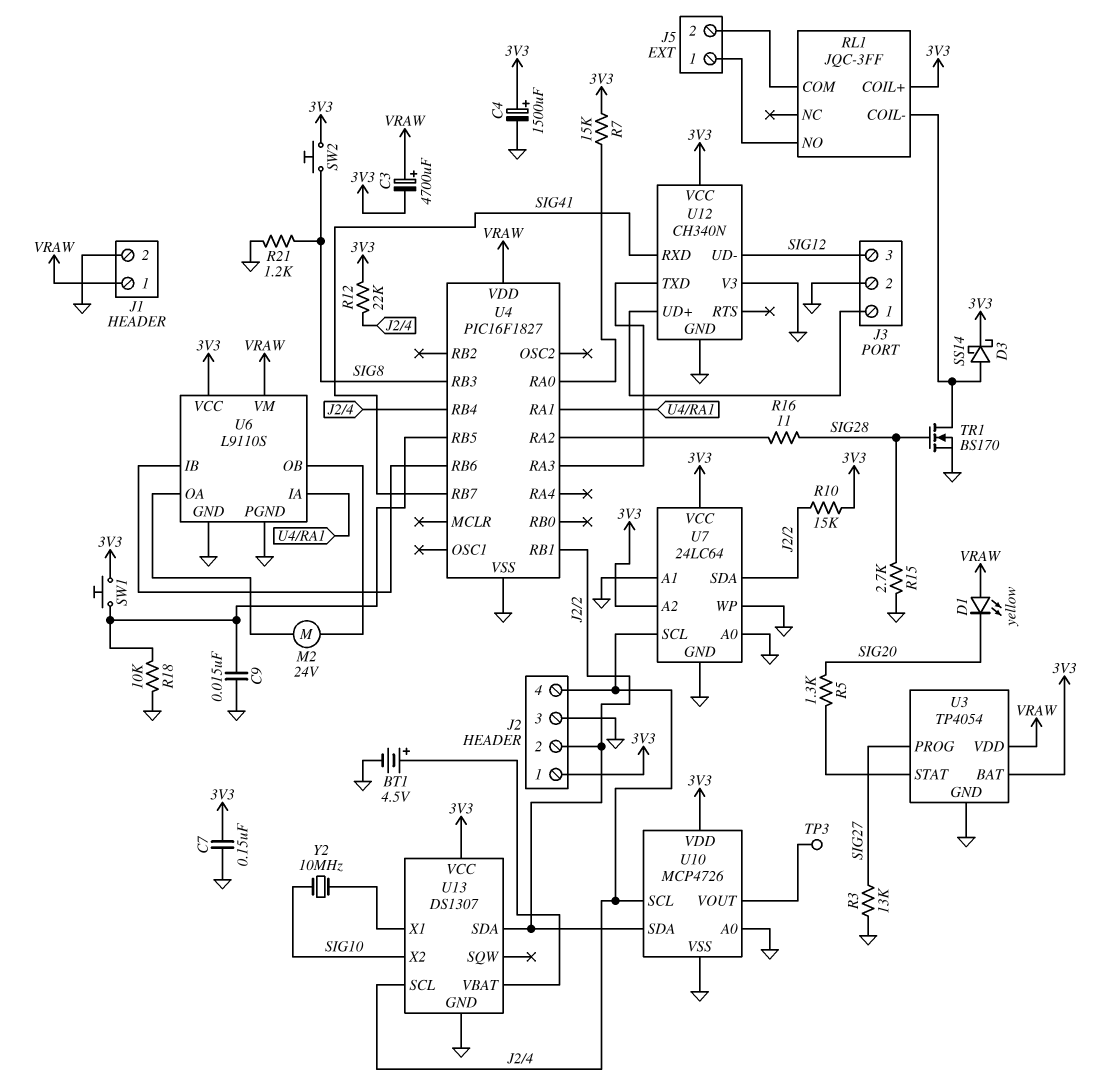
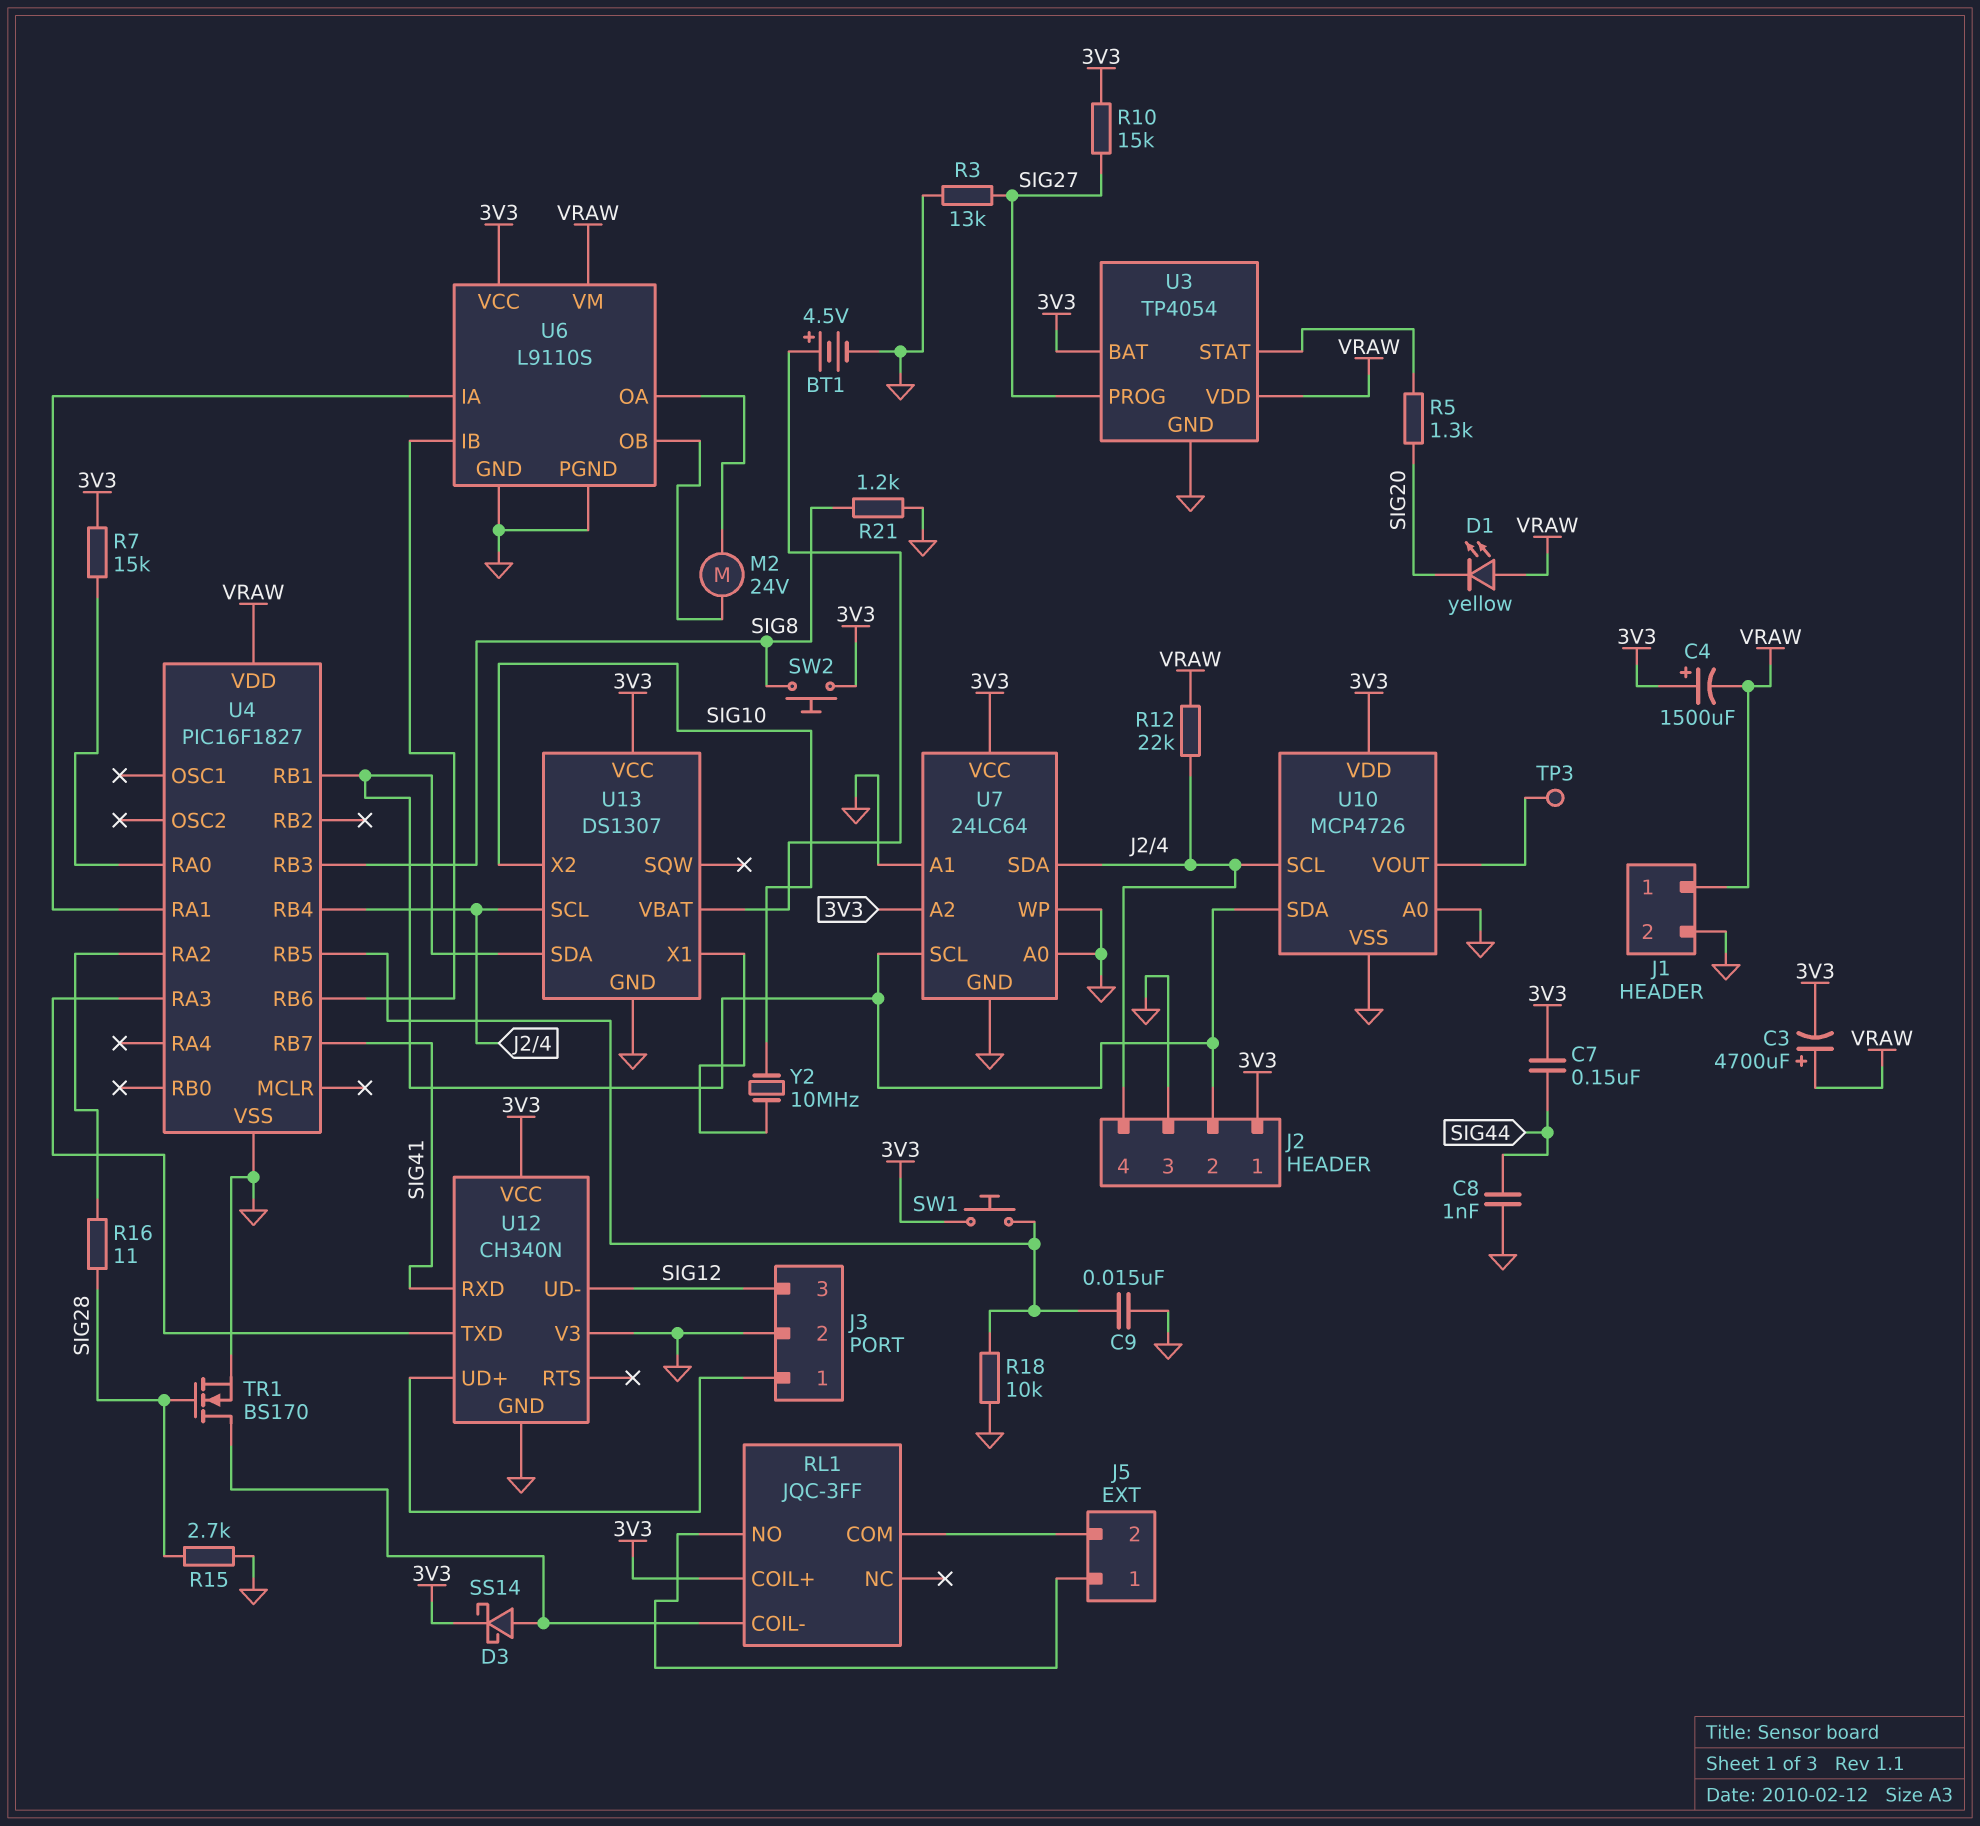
C4: 1500uF (plus 3V3, minus GND) -> 1500uF (plus 3V3, minus VRAW)
C7: 150nF (3V3, GND) -> 150nF (3V3, SIG44)
C8: none -> 1nF (GND, SIG44)
R10: 15k (3V3, J2/2) -> 15k (3V3, SIG27)
R12: 22k (3V3, J2/4) -> 22k (J2/4, VRAW)
U7 pin SCL: J2/4 -> J2/2
U7 pin SDA: J2/2 -> J2/4

